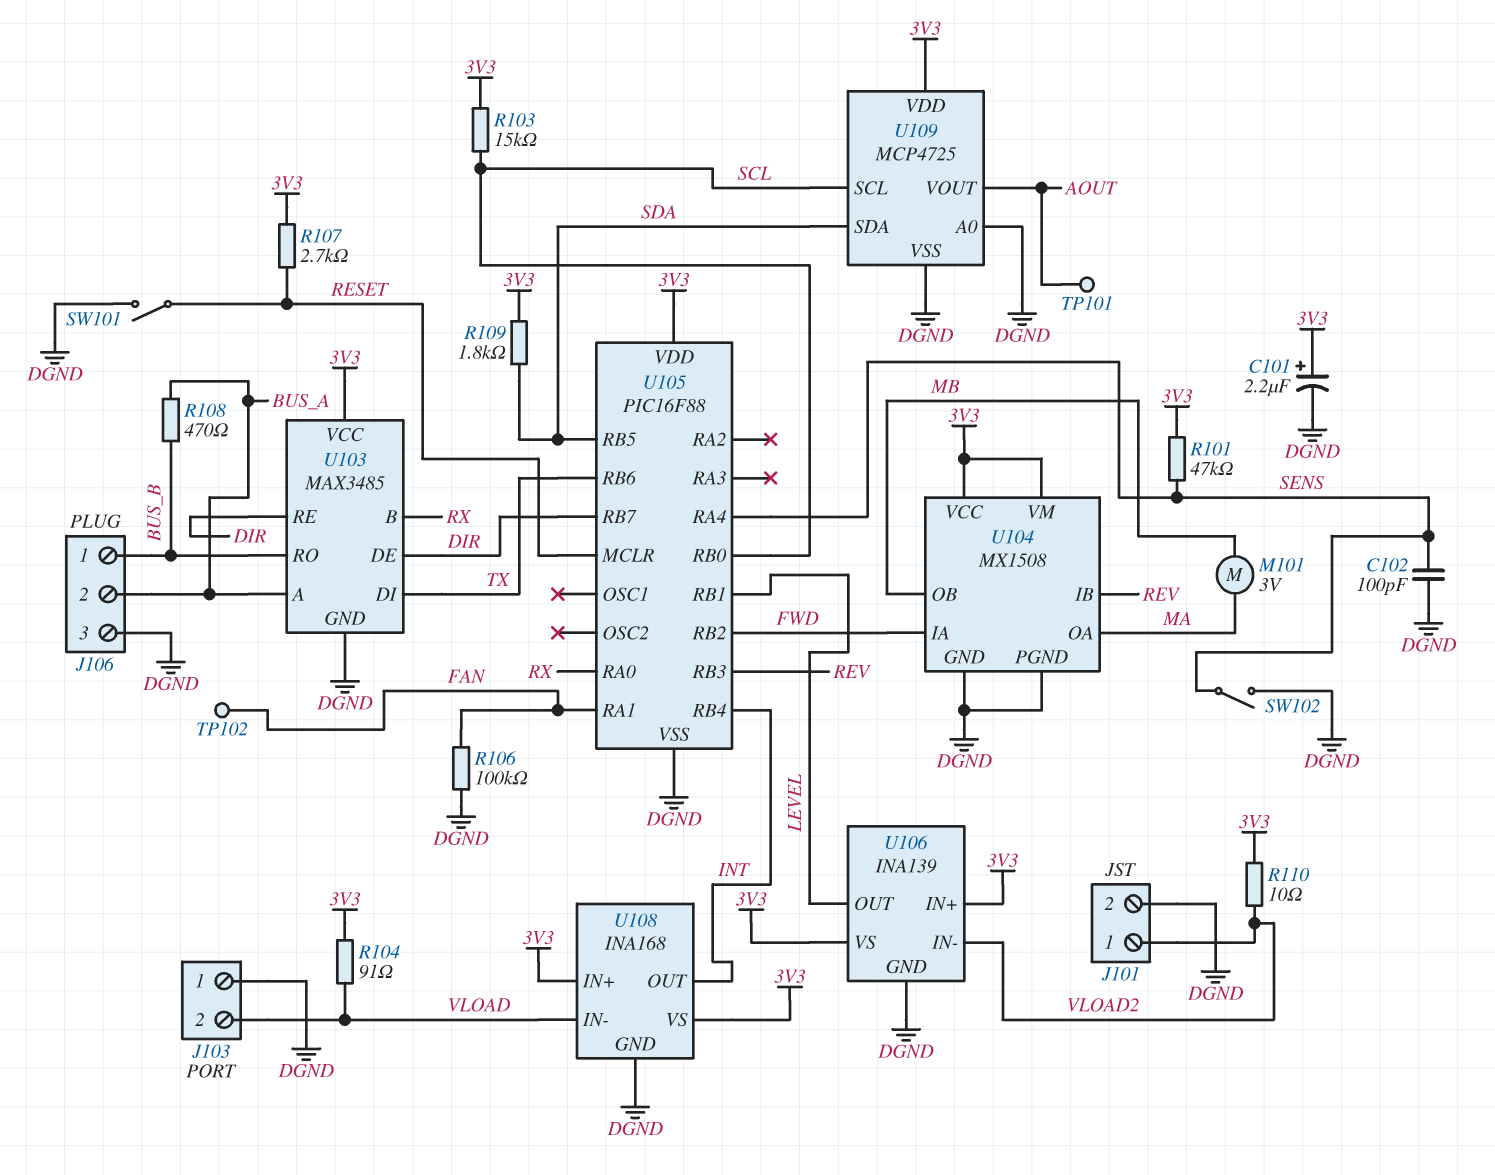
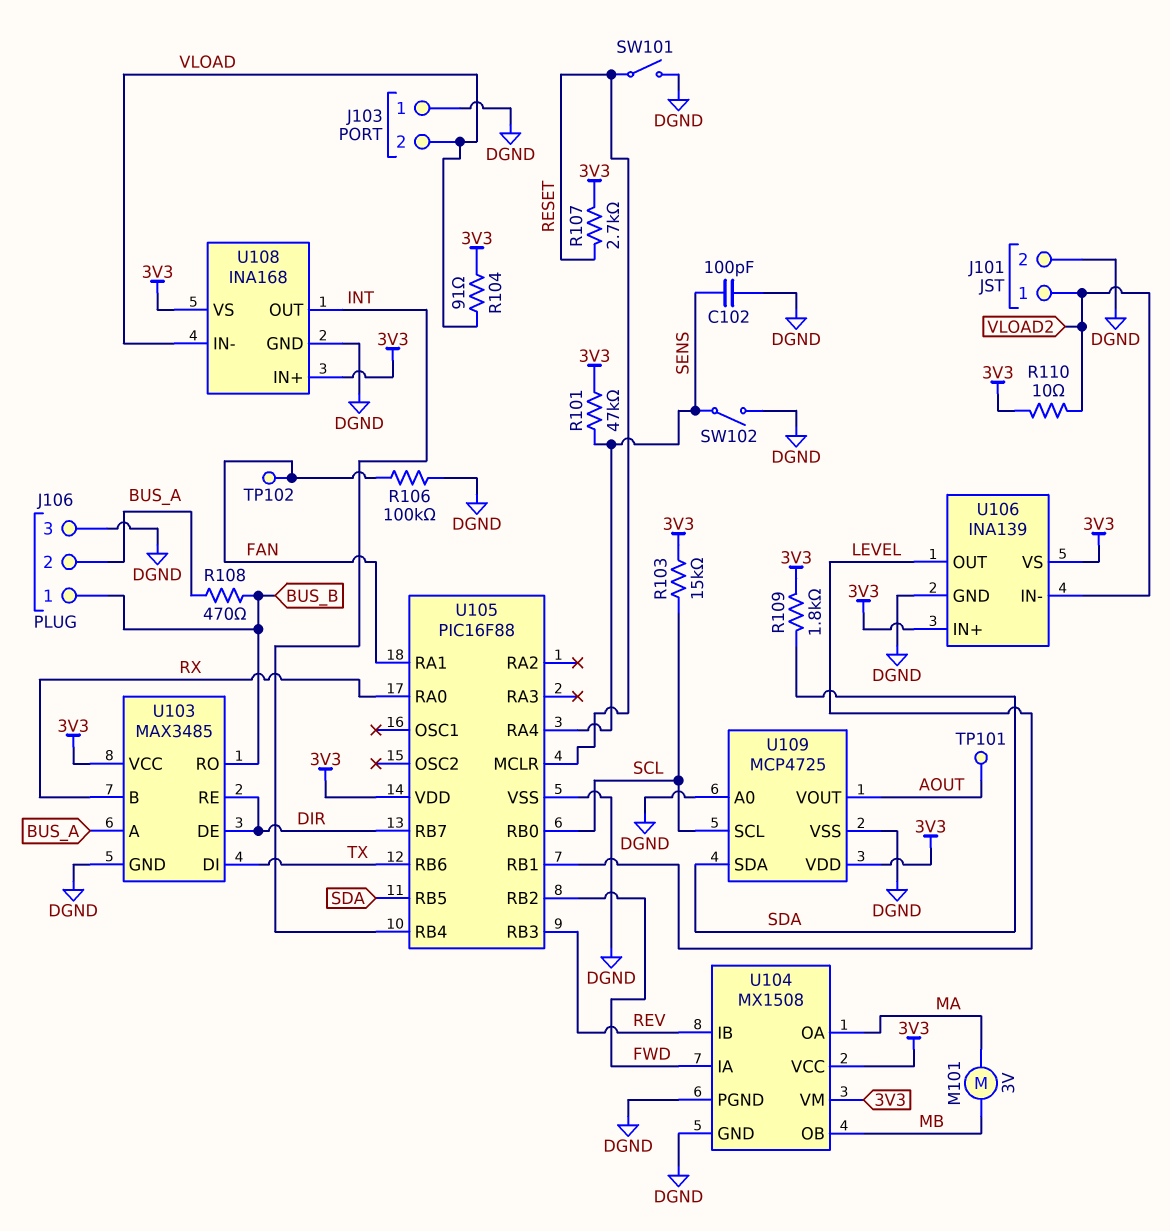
C101: 2.2uF (plus 3V3, minus DGND) -> none

